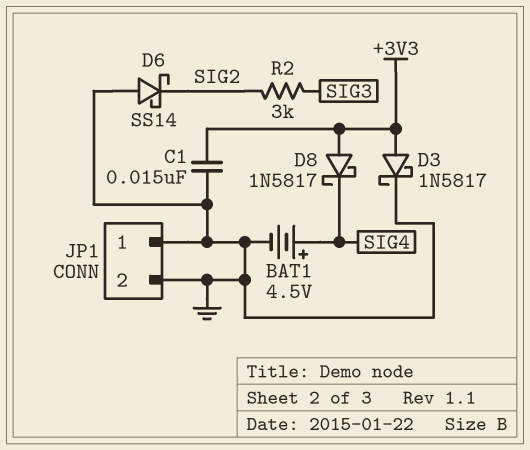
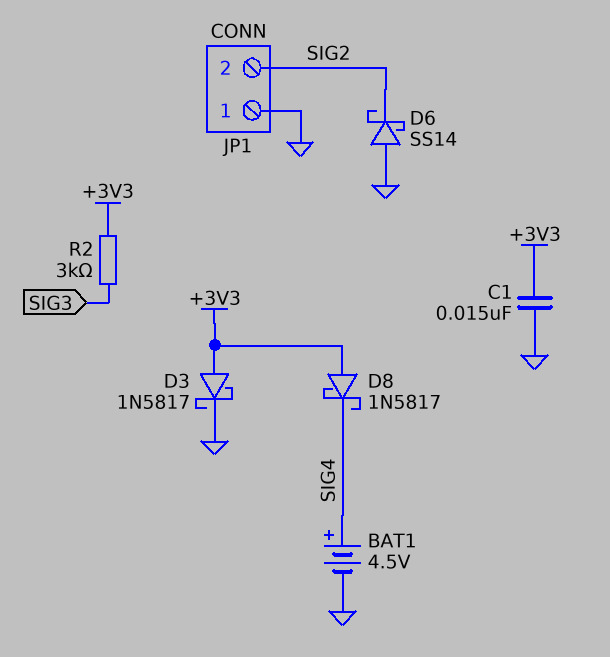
JP1 pin 2: GND -> SIG2
R2: 3k (SIG2, SIG3) -> 3k (+3V3, SIG3)

